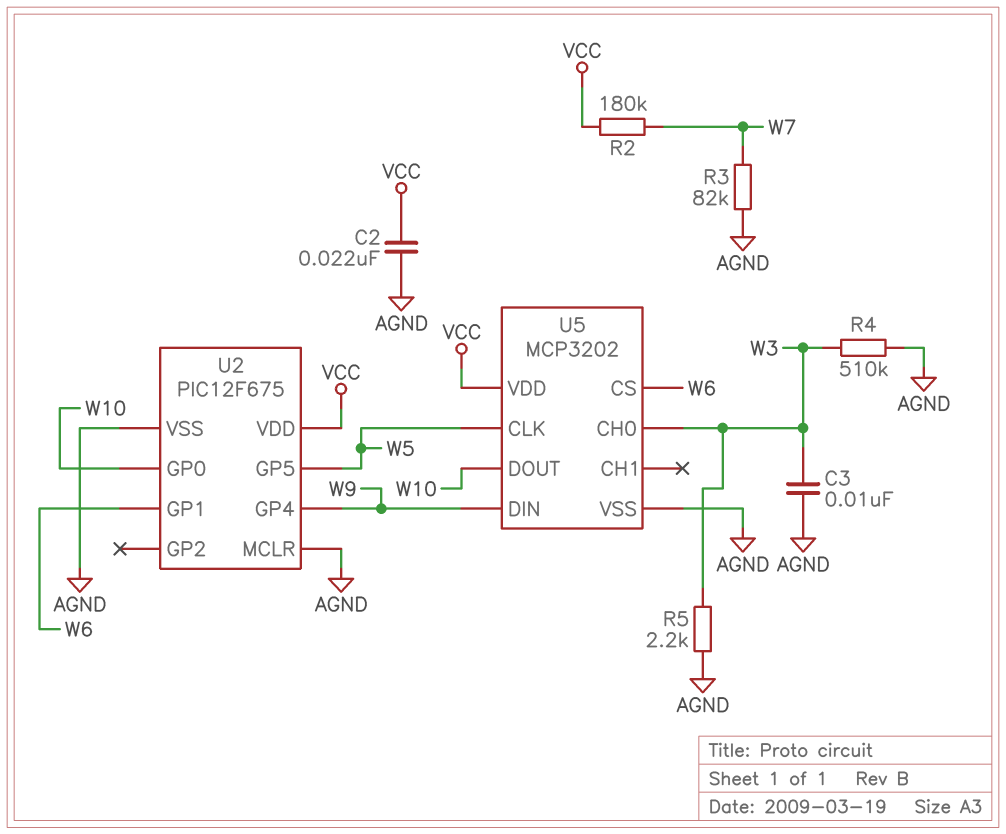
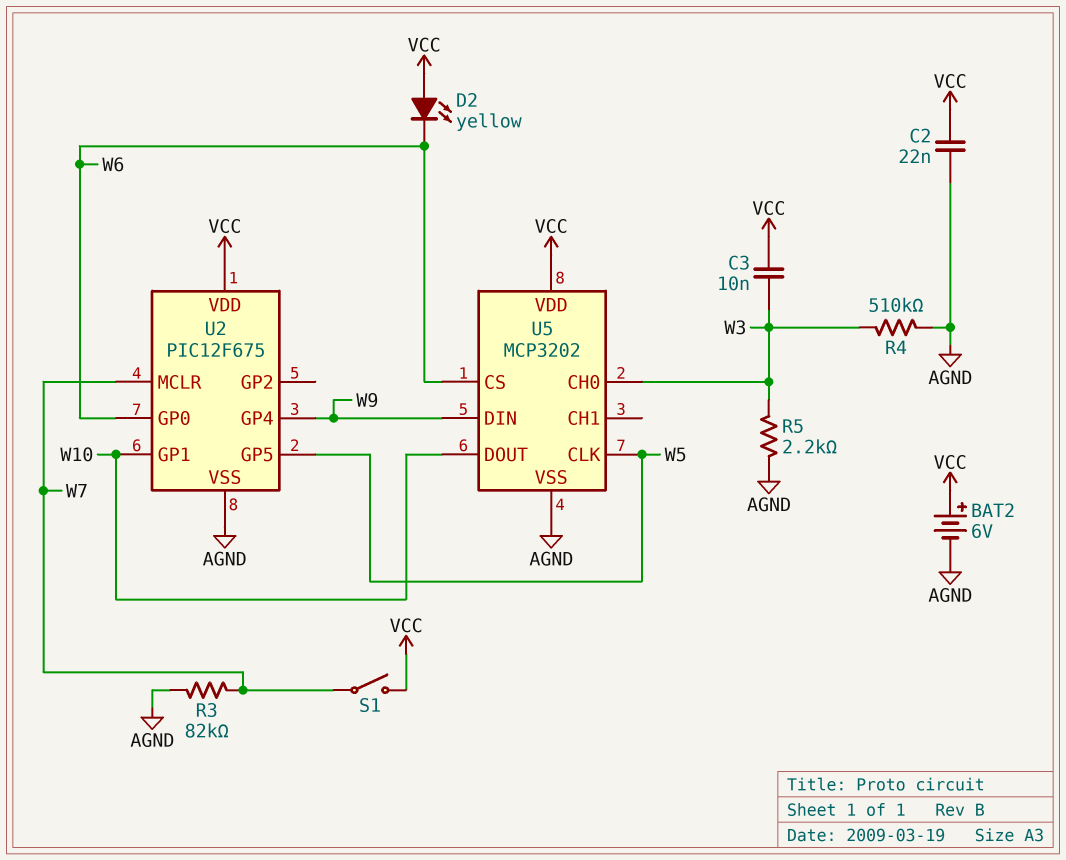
BAT2: none -> 6V (plus VCC, minus AGND)
C3: 10nF (AGND, W3) -> 10nF (VCC, W3)
D2: none -> LED yellow (A VCC, K W6)
R2: 180k (VCC, W7) -> none
S1: none -> switch (VCC, W7)
U2 pin GP0: W10 -> W6
U2 pin GP1: W6 -> W10
U2 pin MCLR: AGND -> W7

